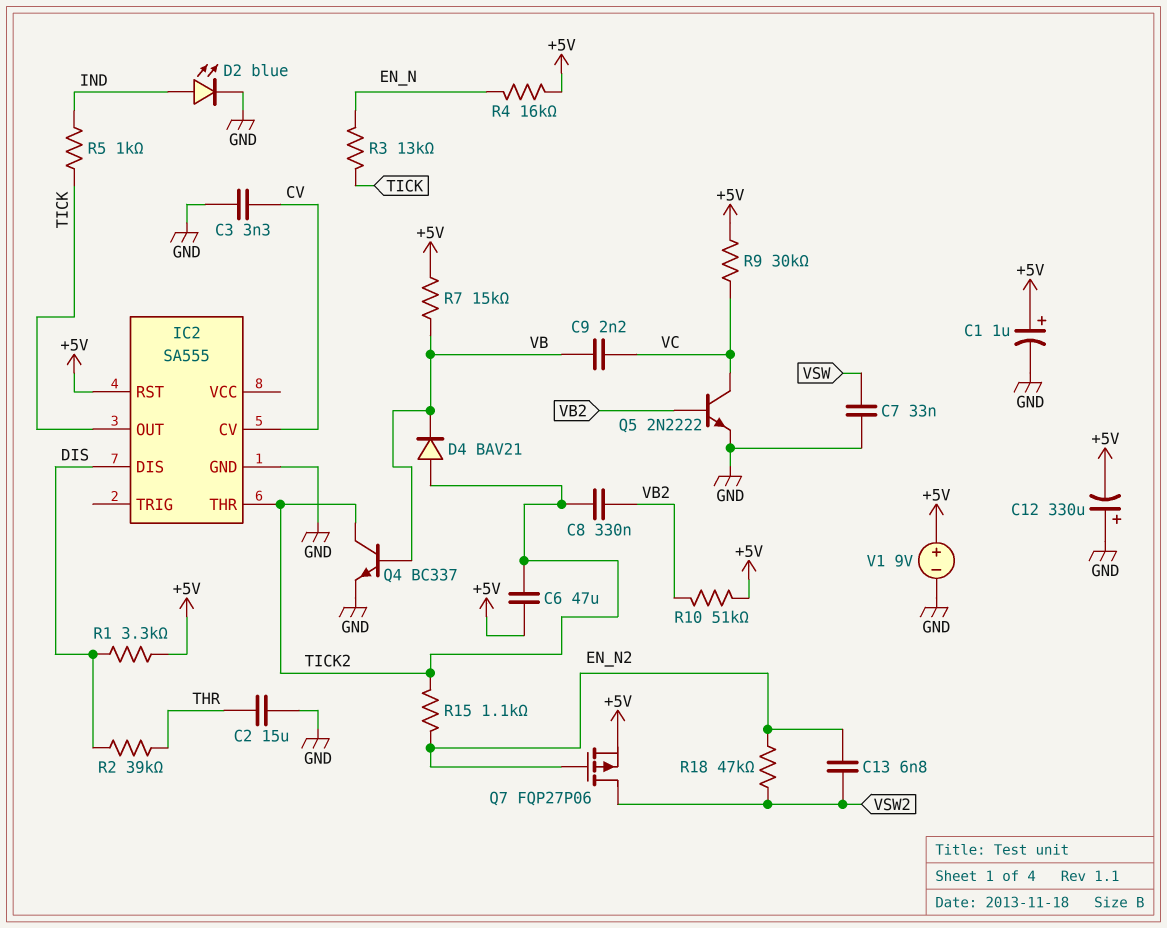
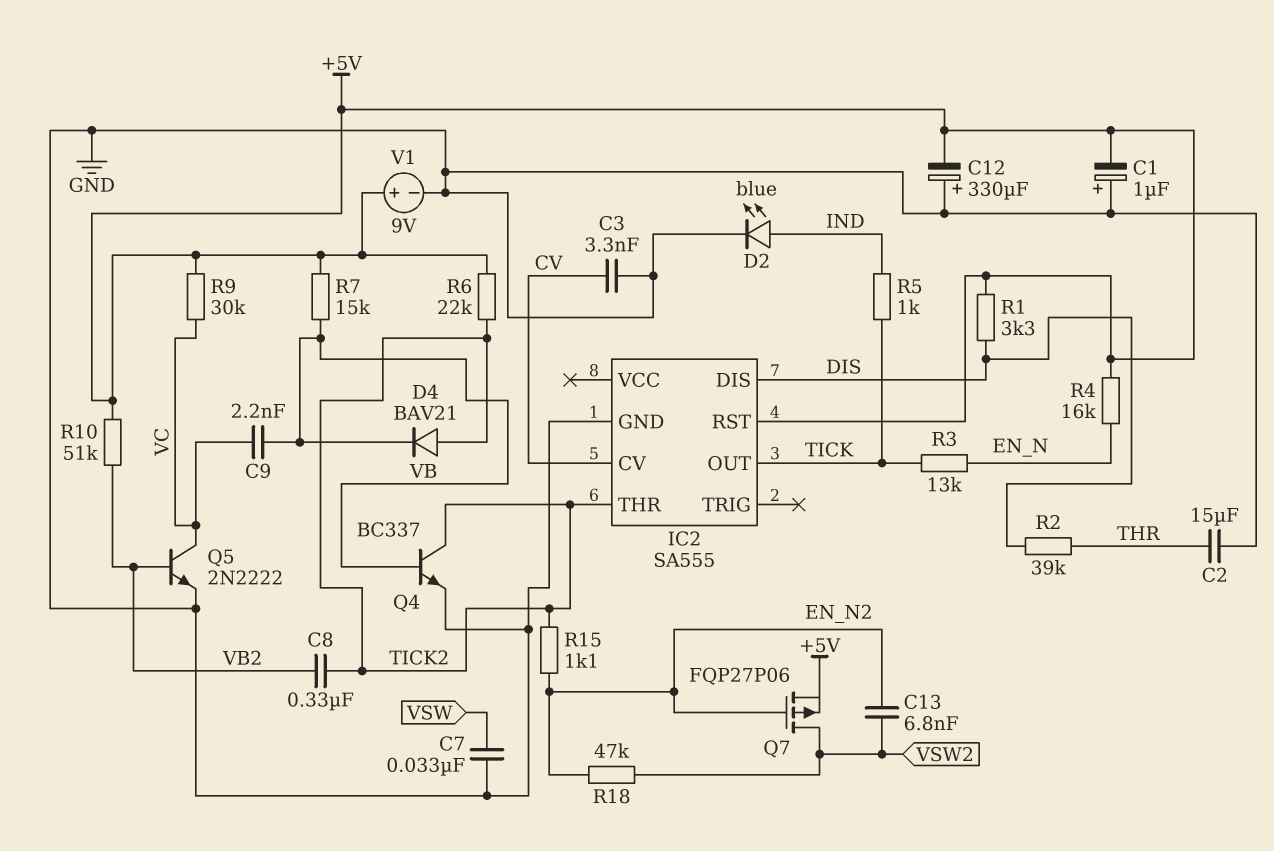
C1: 1uF (plus +5V, minus GND) -> 1uF (plus GND, minus +5V)
C6: 47uF (+5V, TICK2) -> none
R6: none -> 22k (+5V, TICK2)

